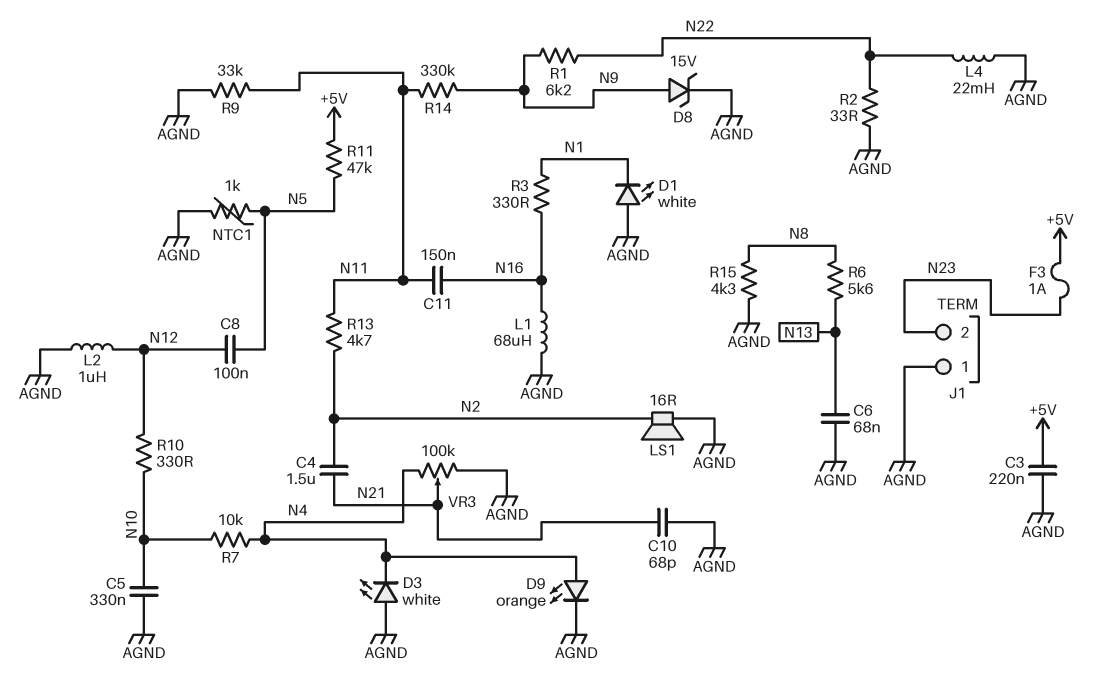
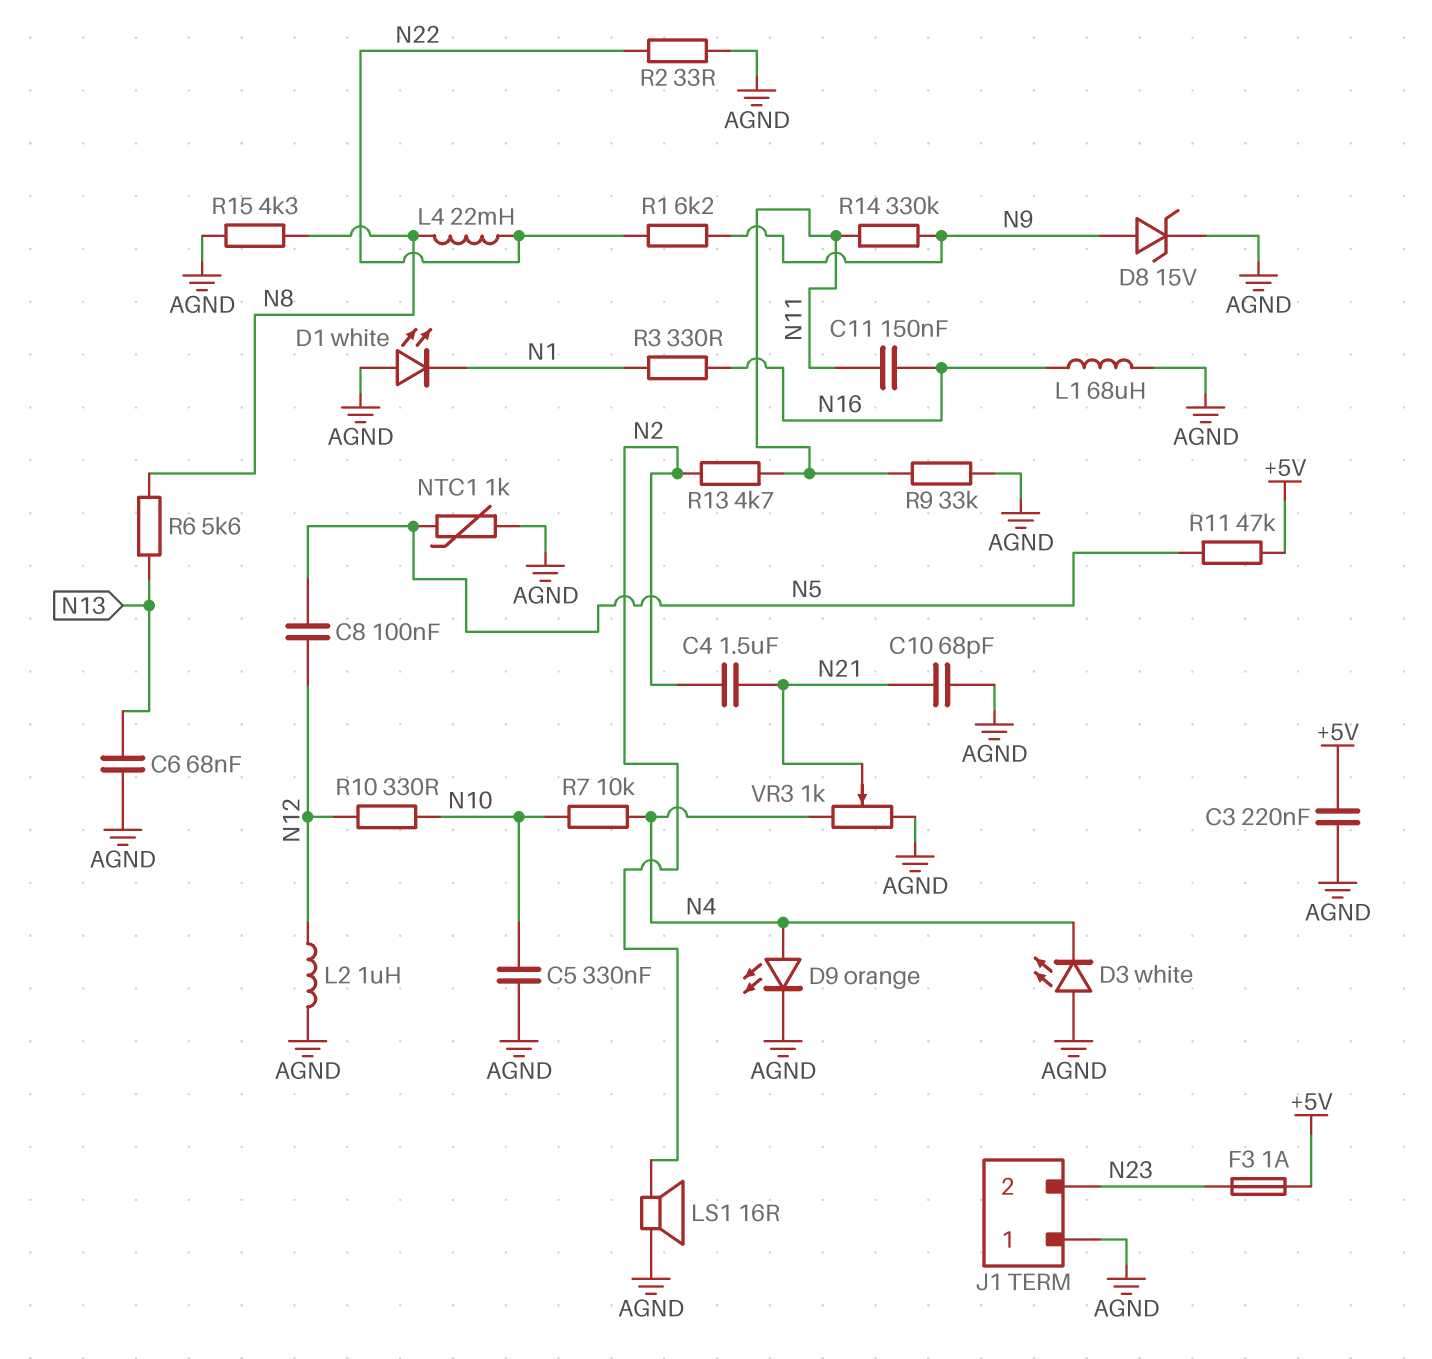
L4: 22mH (AGND, N22) -> 22mH (N8, N22)
VR3: 100k (AGND, N4, wiper N21) -> 1k (AGND, N4, wiper N21)

